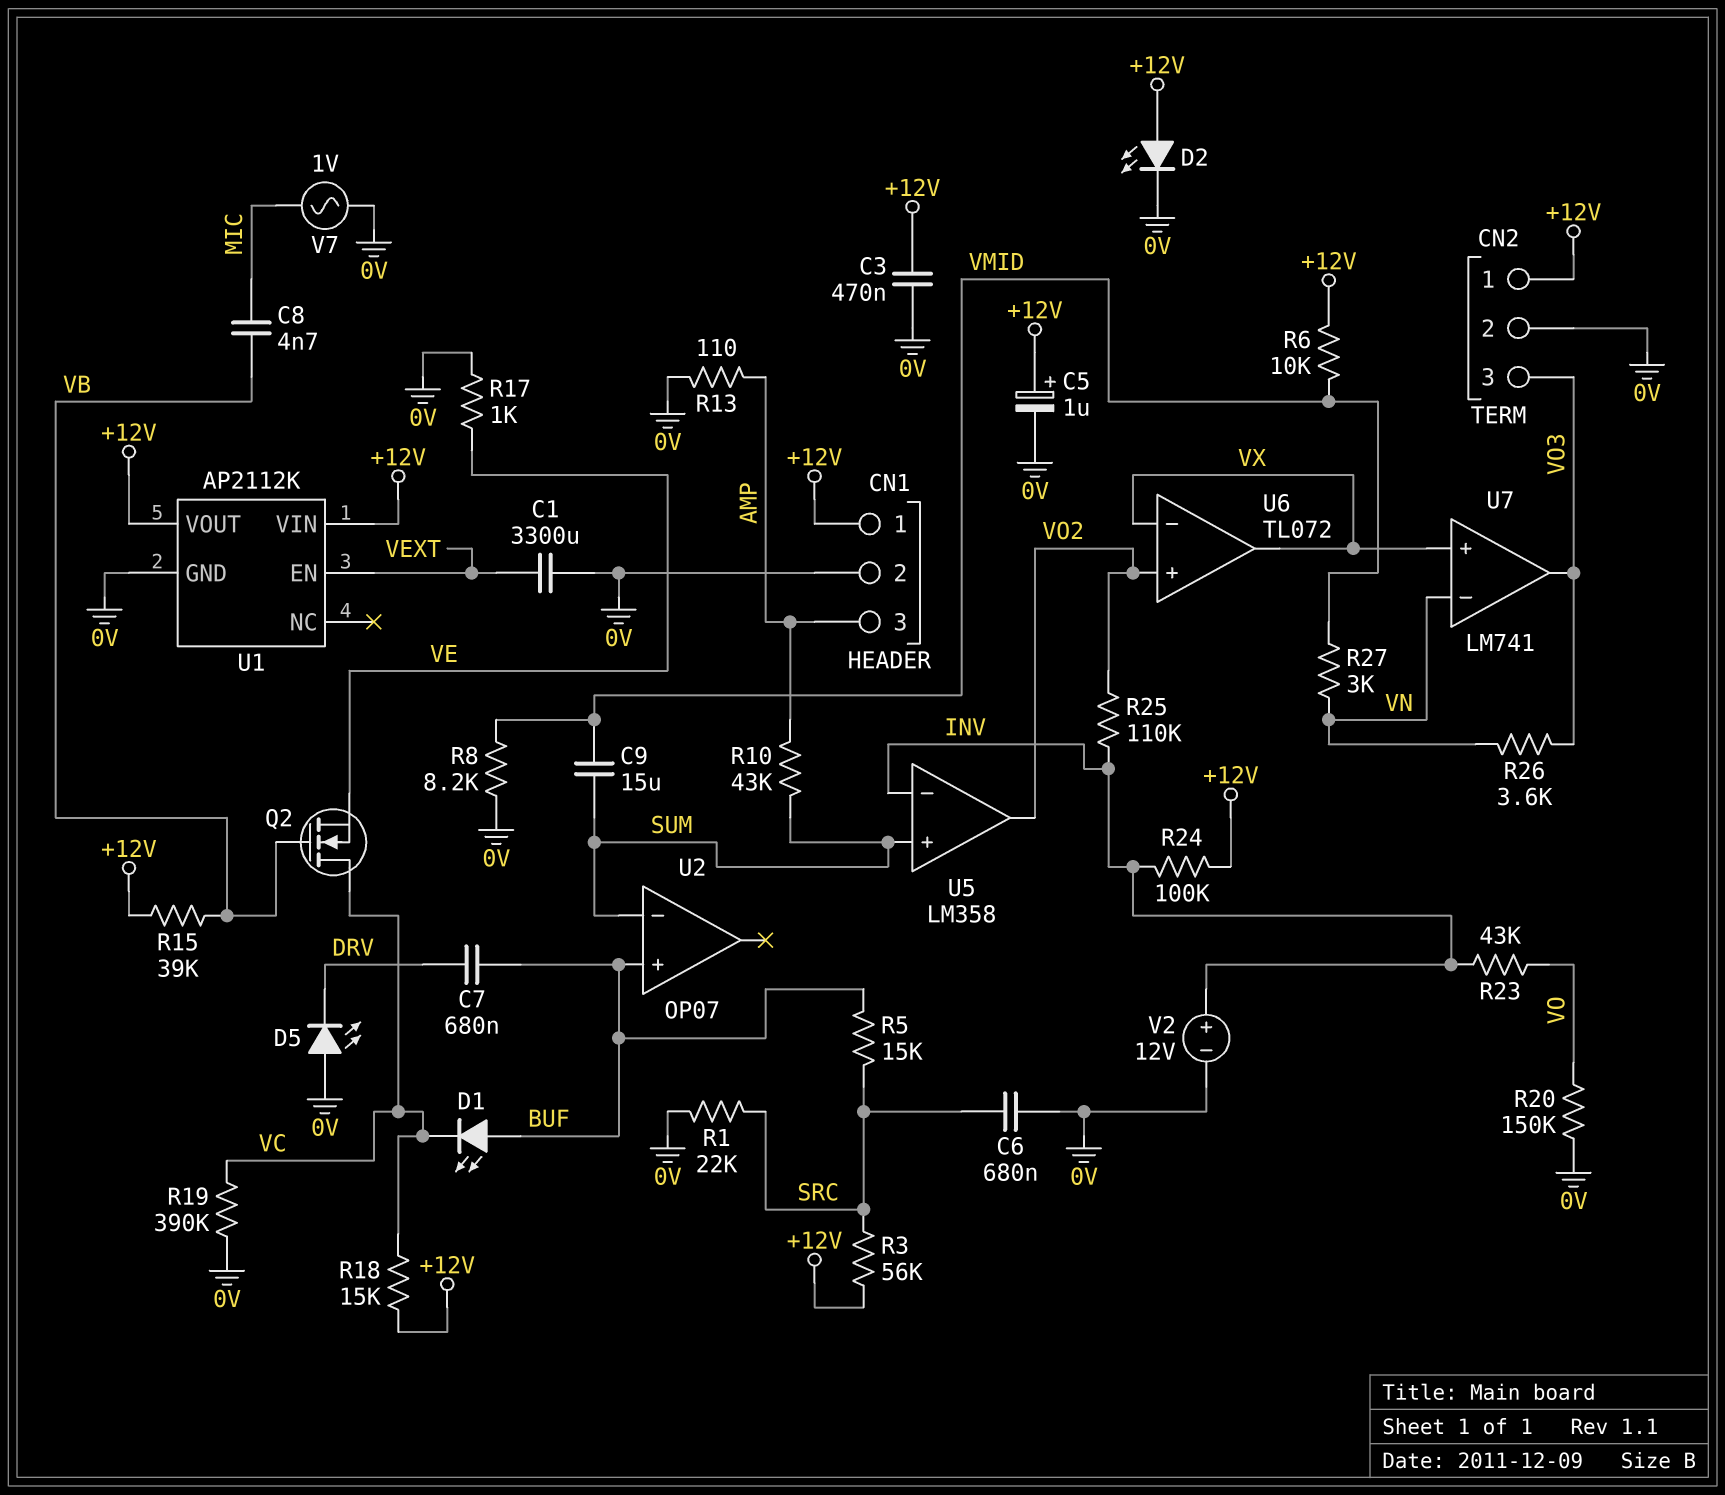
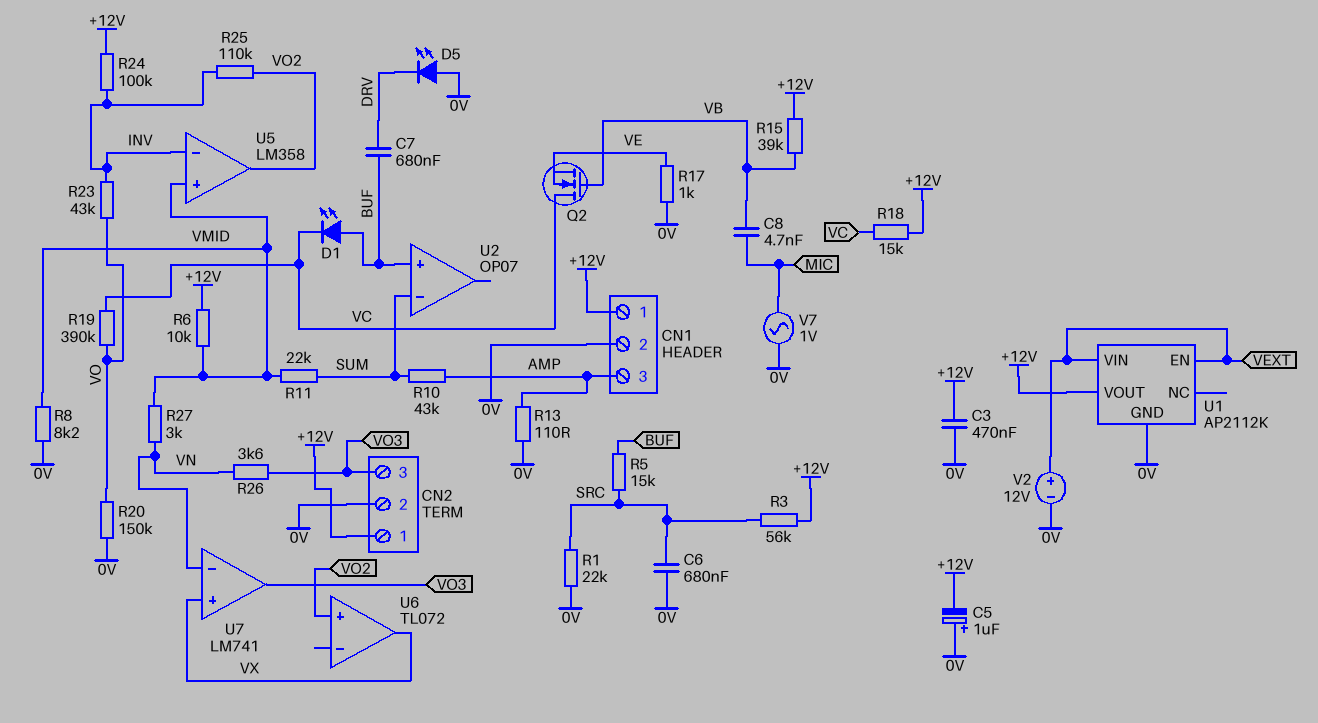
C1: 3300uF (0V, VEXT) -> none
C5: 1uF (plus +12V, minus 0V) -> 1uF (plus 0V, minus +12V)
C9: 15uF (SUM, VMID) -> none
D2: LED (A +12V, K 0V) -> none
R11: none -> 22k (SUM, VMID)
R19: 390k (0V, VC) -> 390k (VC, VO)
U1 pin VIN: +12V -> VEXT
U5 pin in+: SUM -> VMID
U6 pin in-: VX -> none
V2: 12V (plus INV, minus 0V) -> 12V (plus VEXT, minus 0V)

